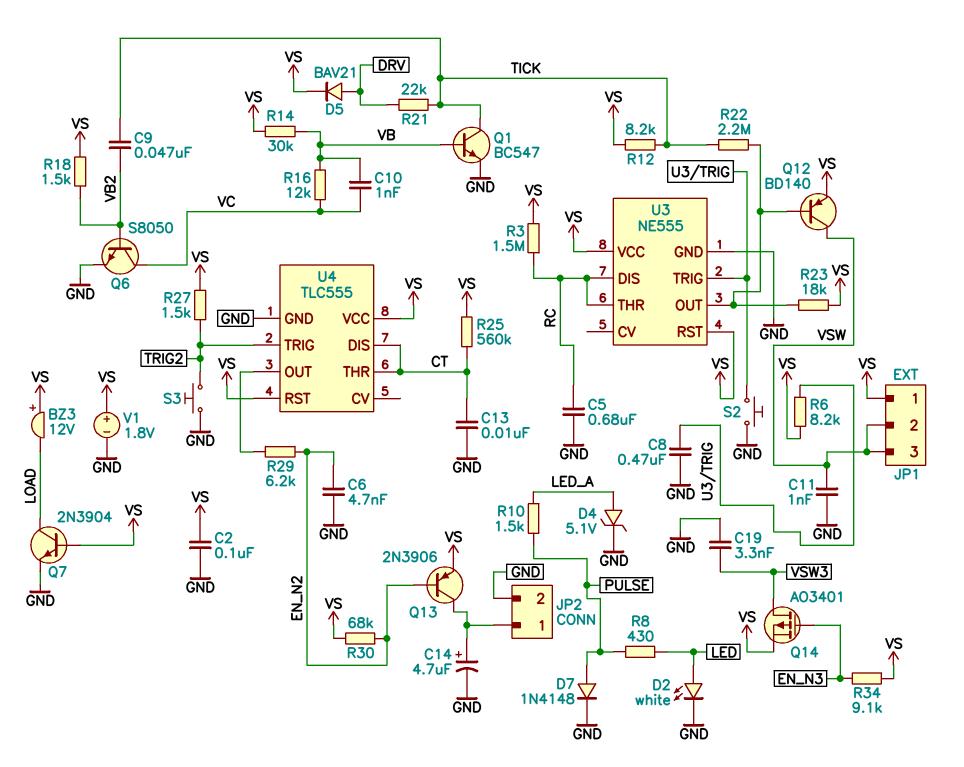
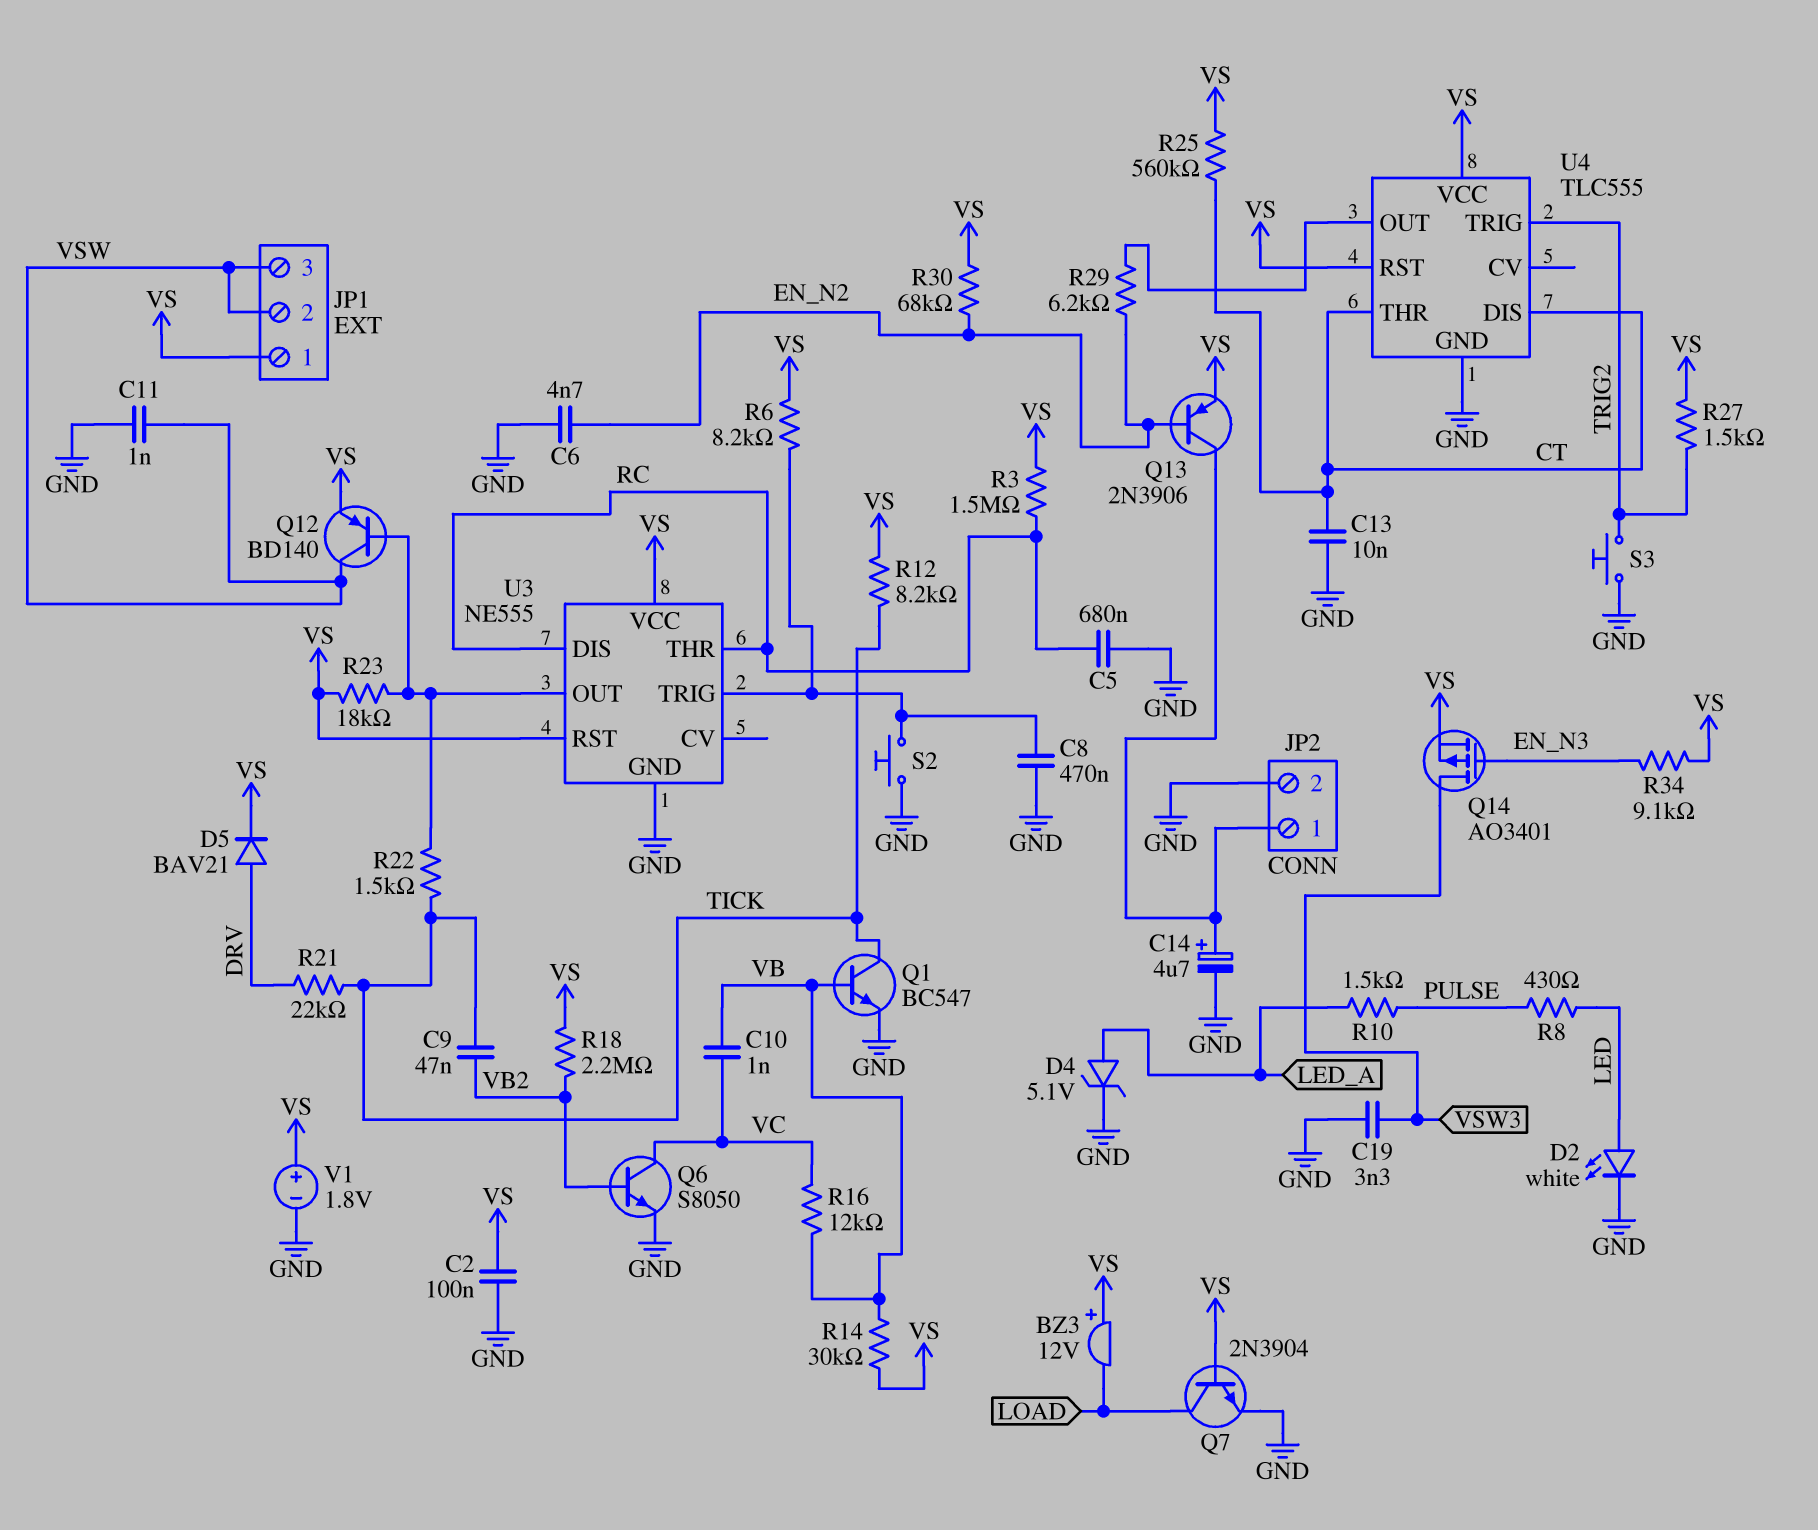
D7: diode 1N4148 (A PULSE, K GND) -> none
R18: 1.5k (VB2, VS) -> 2.2M (VB2, VS)
R22: 2.2M (TICK, U3/OUT) -> 1.5k (TICK, U3/OUT)

